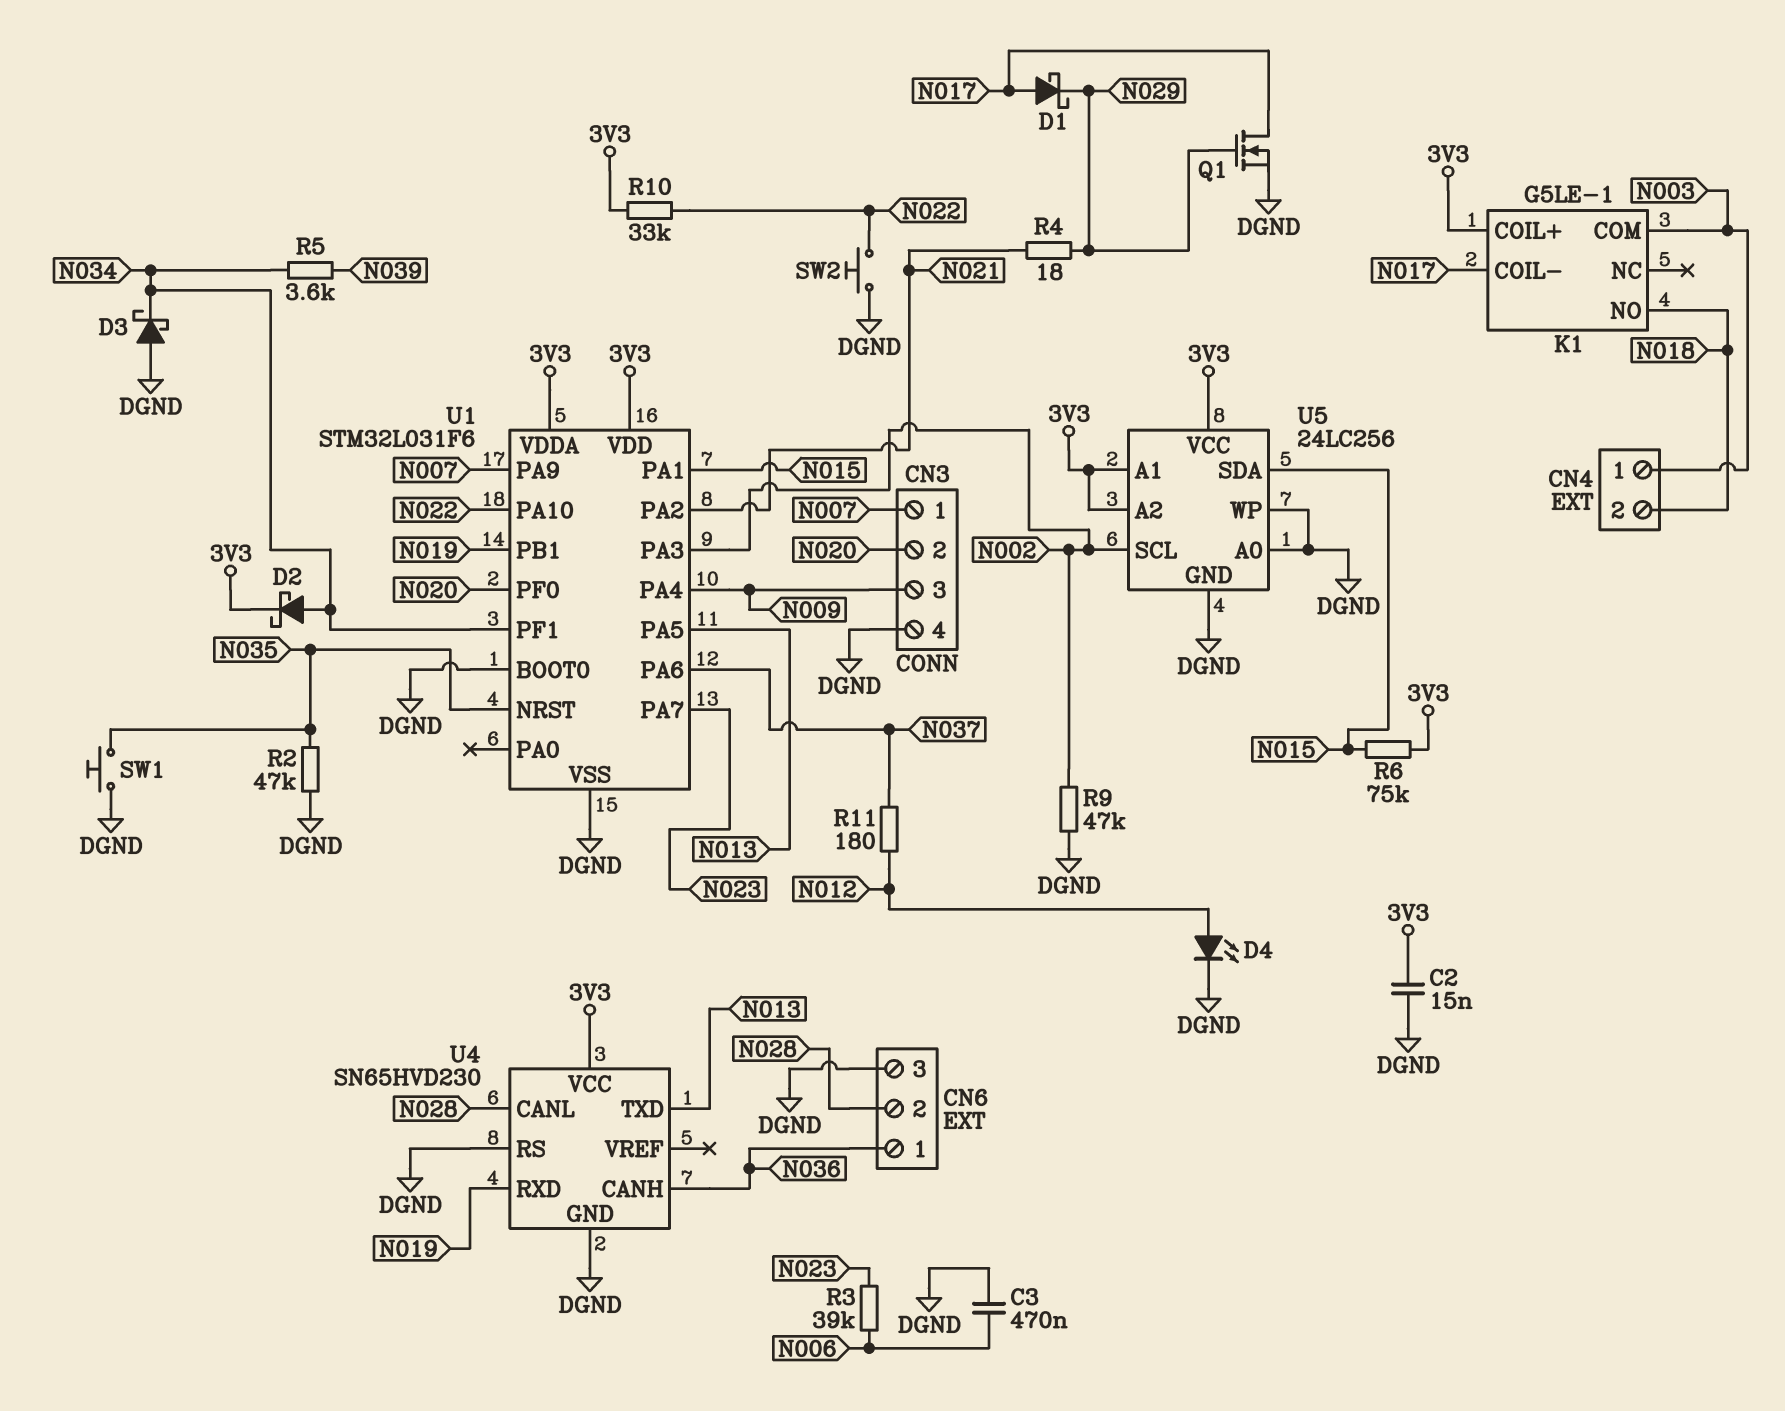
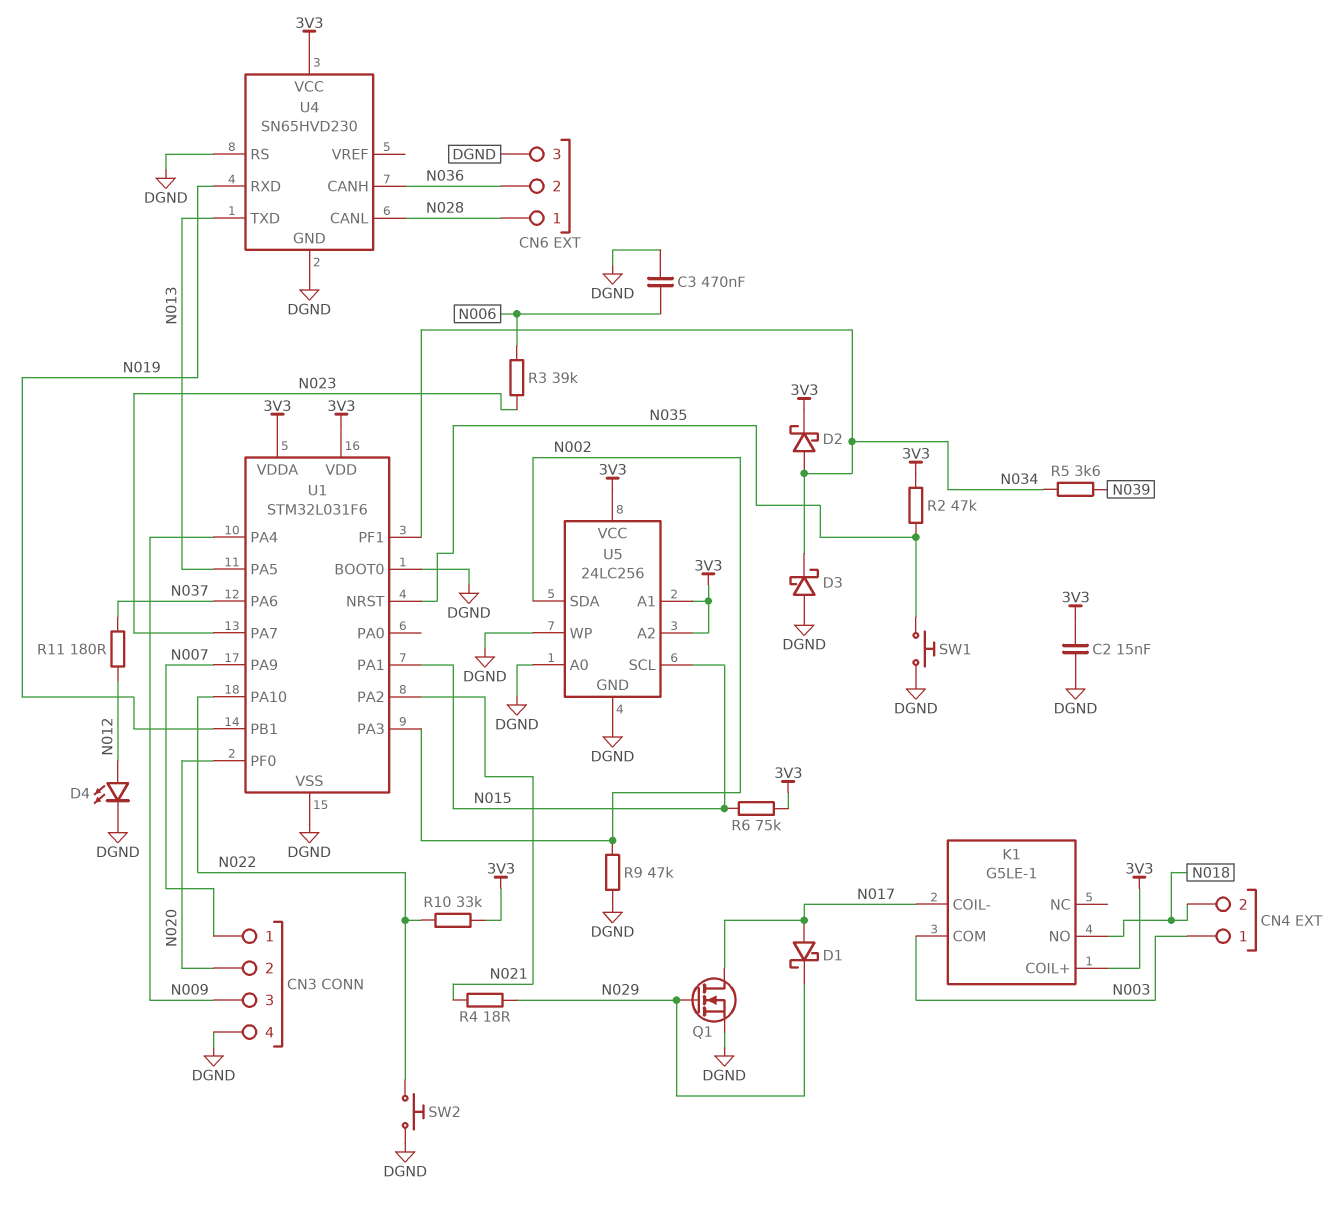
CN6 pin 1: N036 -> N028
CN6 pin 2: N028 -> N036
R2: 47k (DGND, N035) -> 47k (3V3, N035)
U5 pin SCL: N002 -> N015
U5 pin SDA: N015 -> N002

